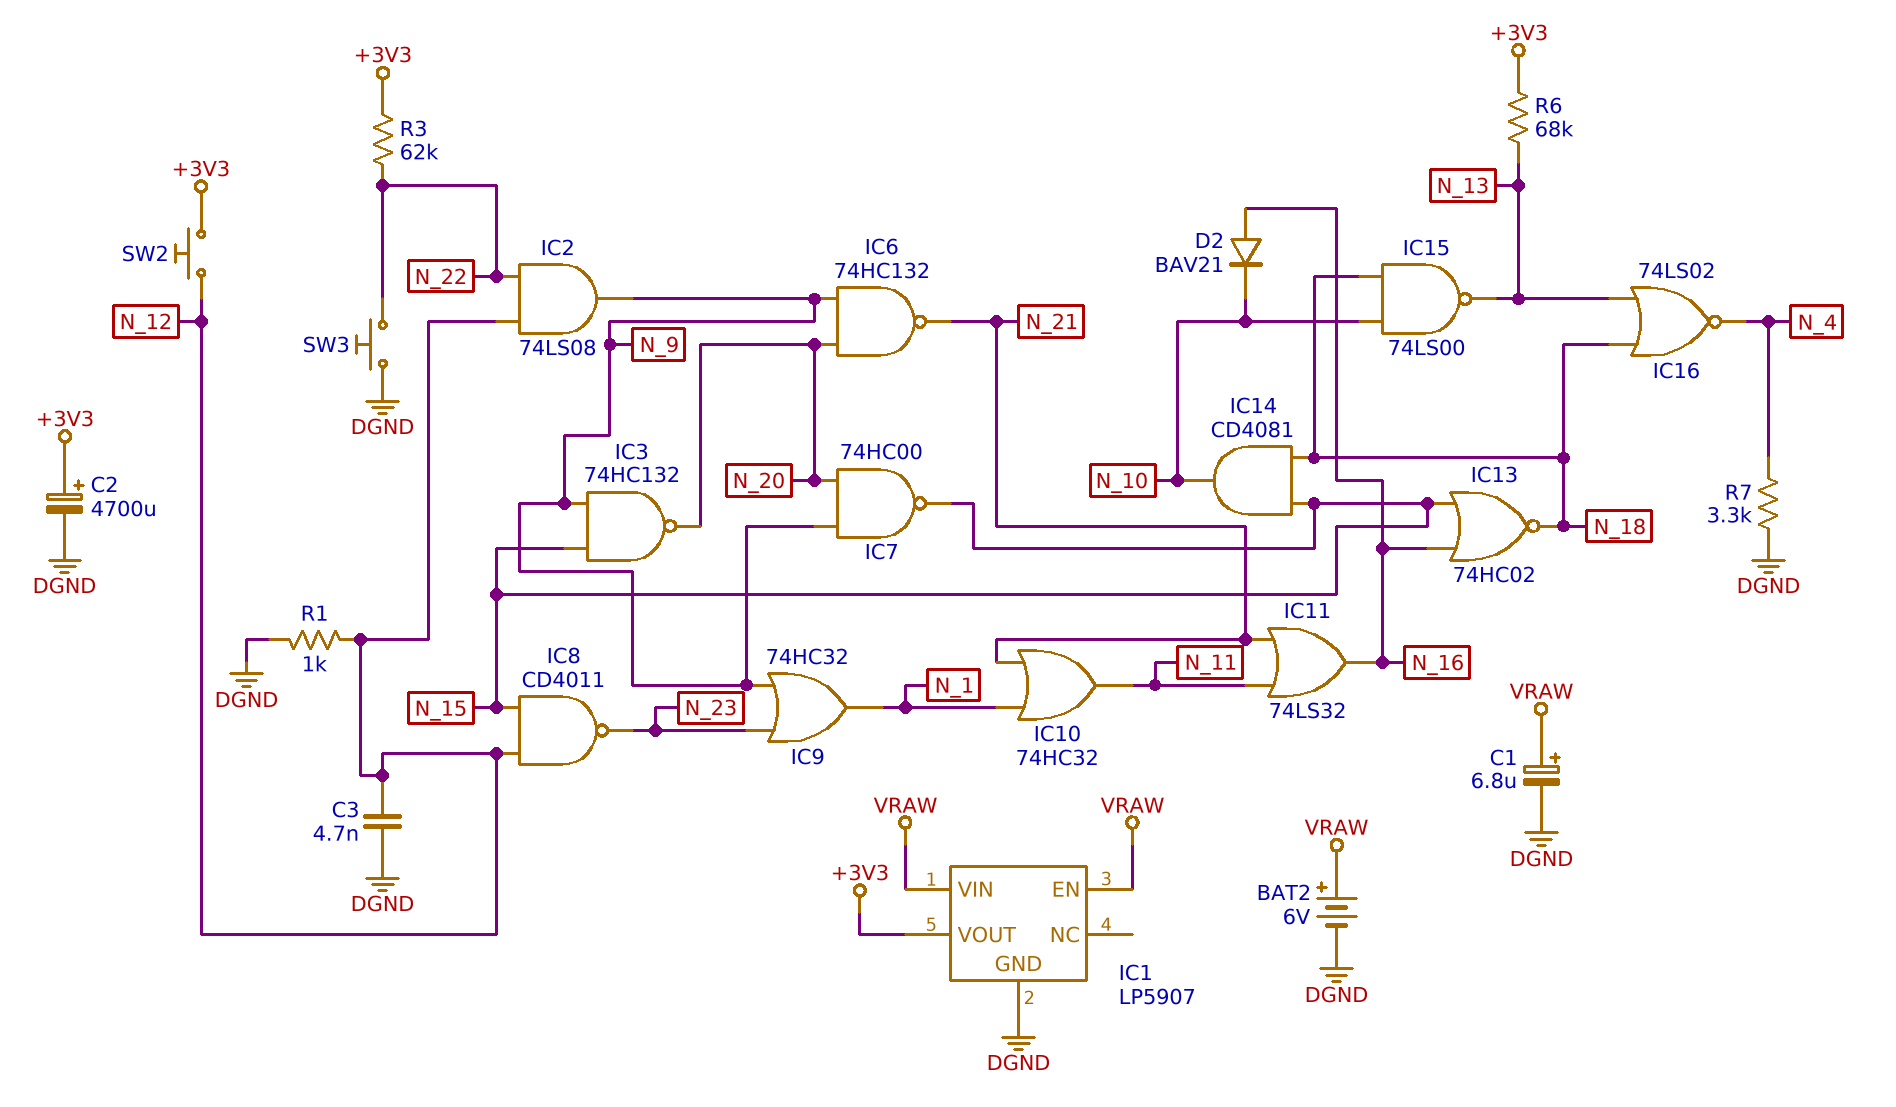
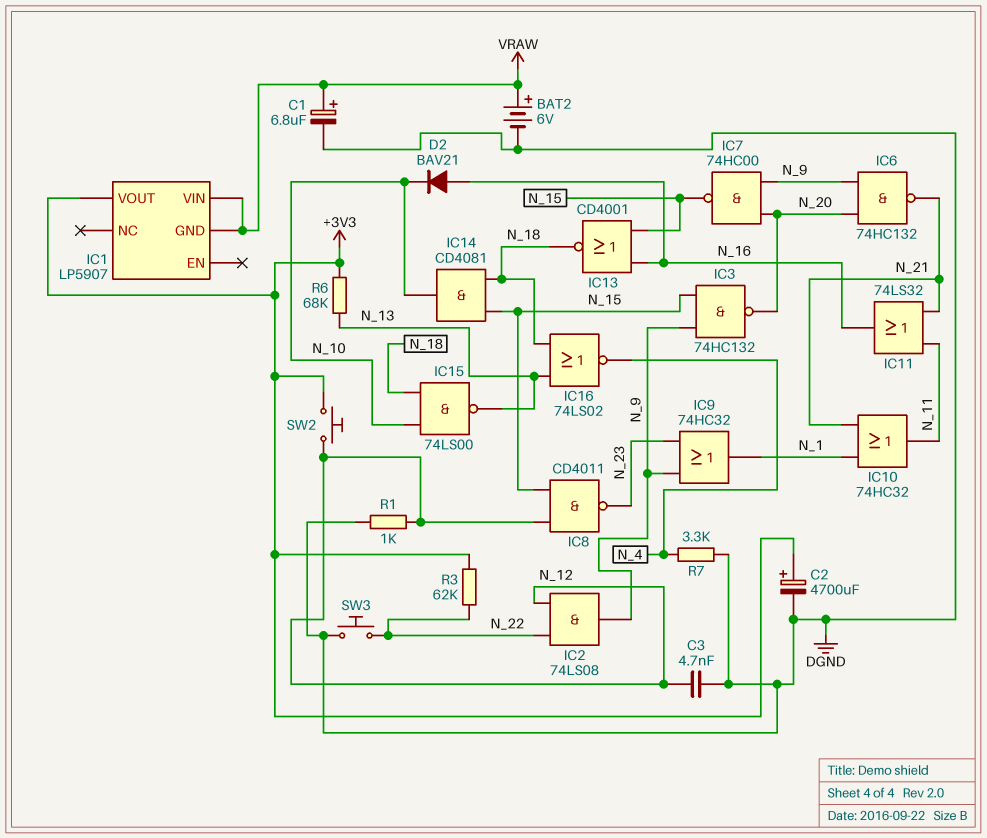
IC1 pin EN: VRAW -> none
IC1 pin GND: DGND -> VRAW
IC13: NOR 74HC02 (in N_15, in N_16, out N_18) -> NOR CD4001 (in N_15, in N_16, out N_18)

